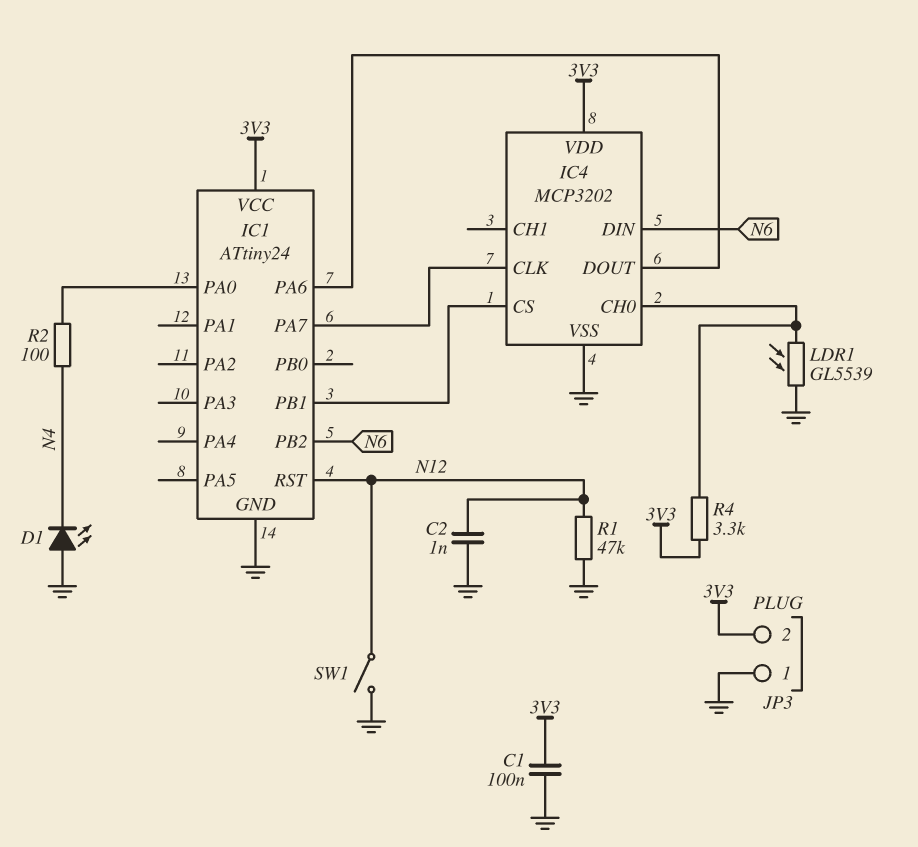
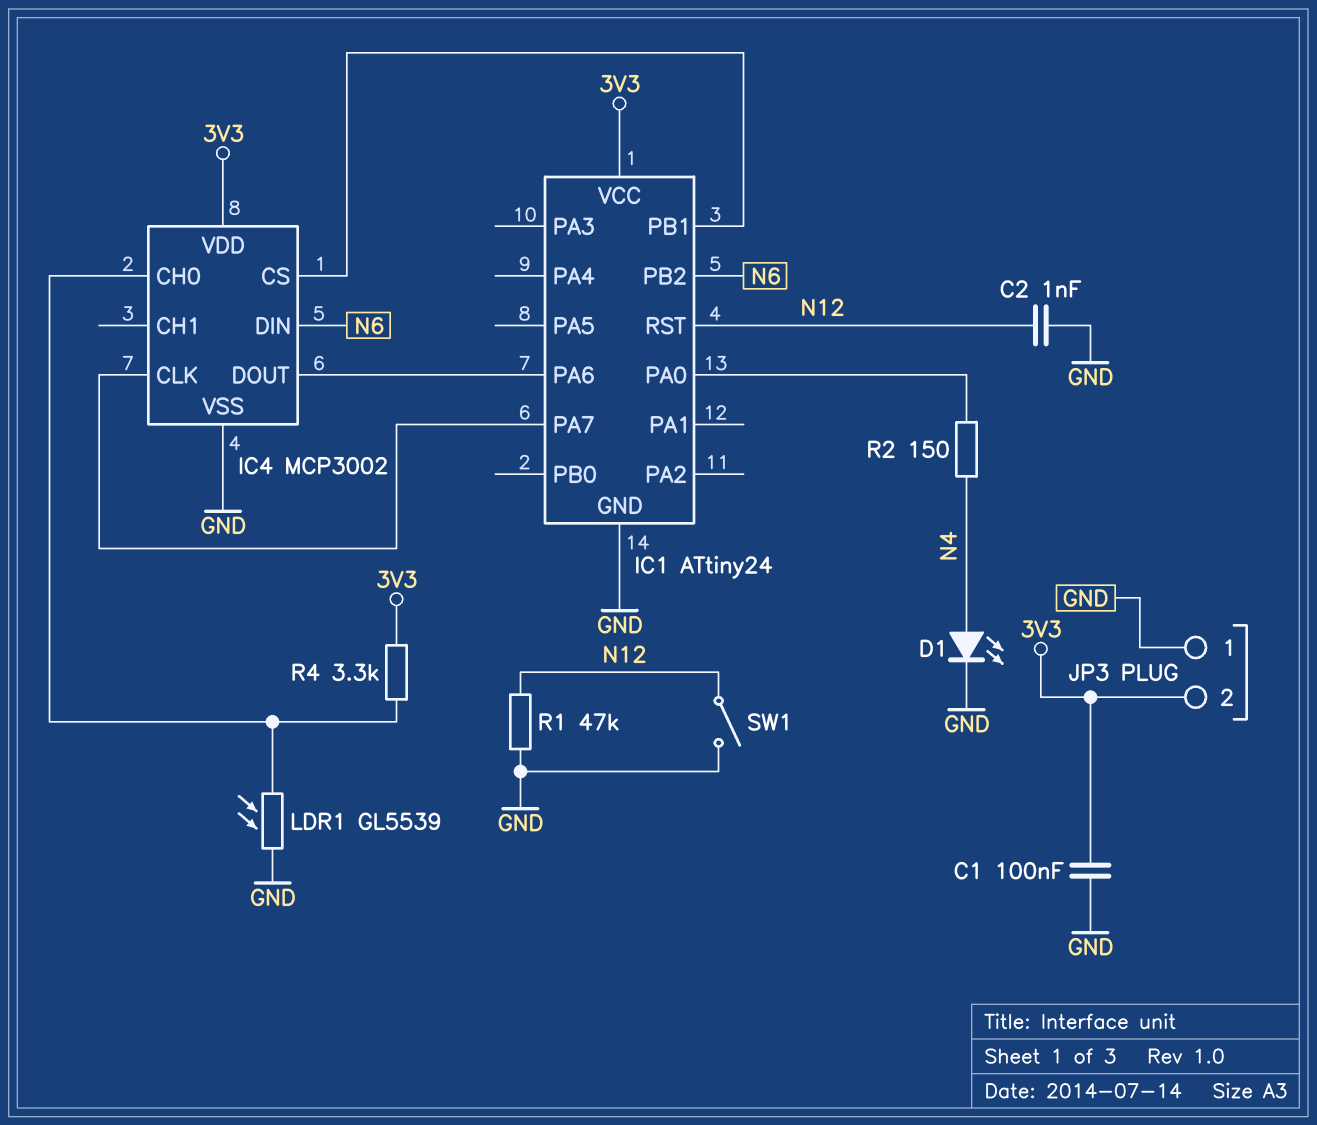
D1: LED (A GND, K N4) -> LED (A N4, K GND)
IC4: MCP3202 -> MCP3002
R2: 100 (IC1/PA0, N4) -> 150 (IC1/PA0, N4)

